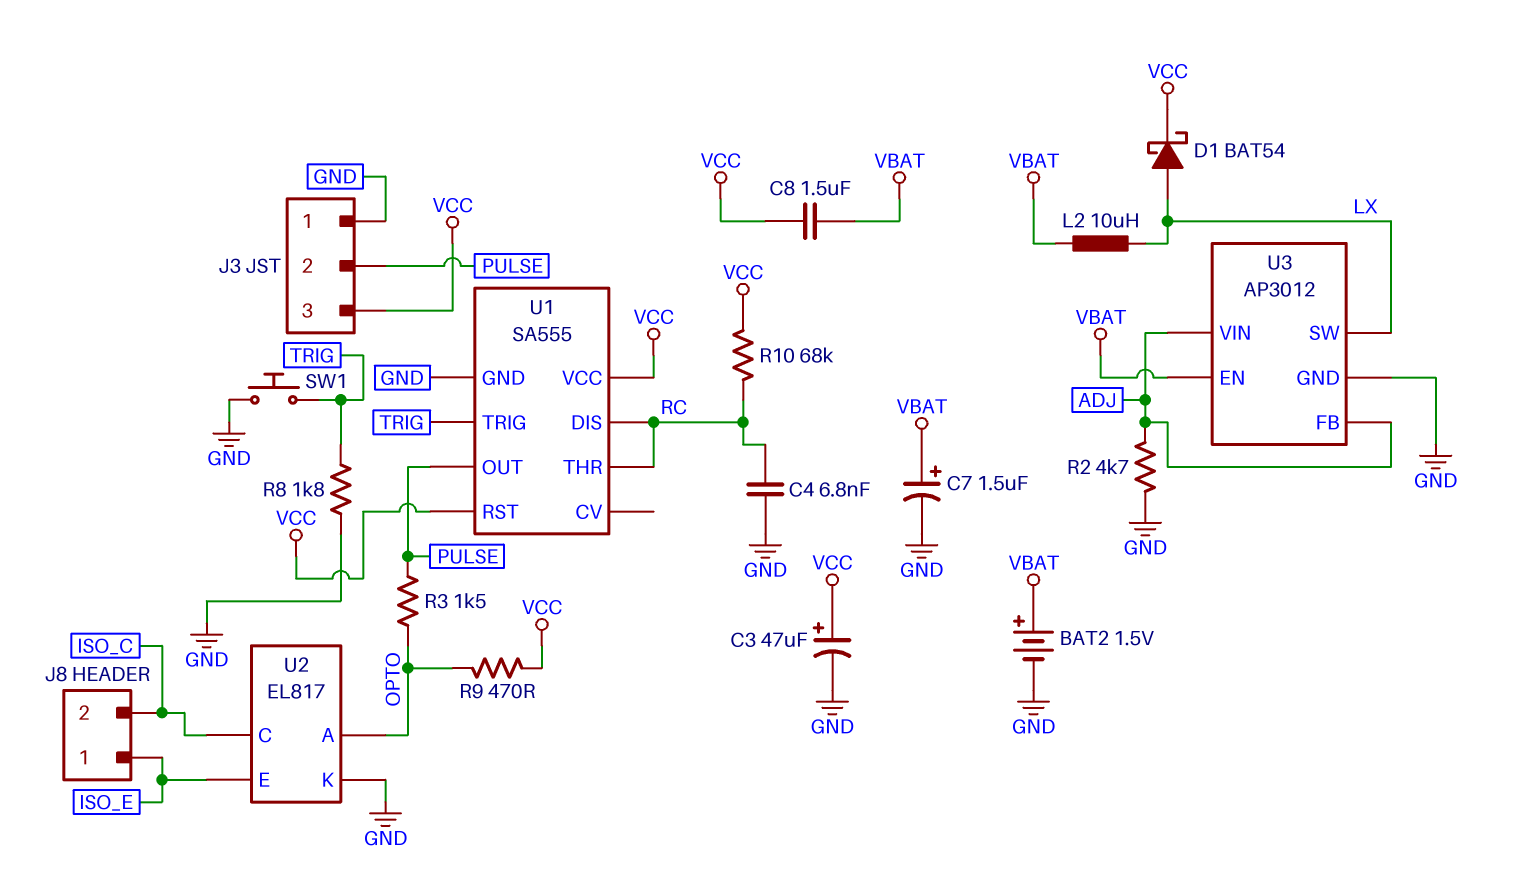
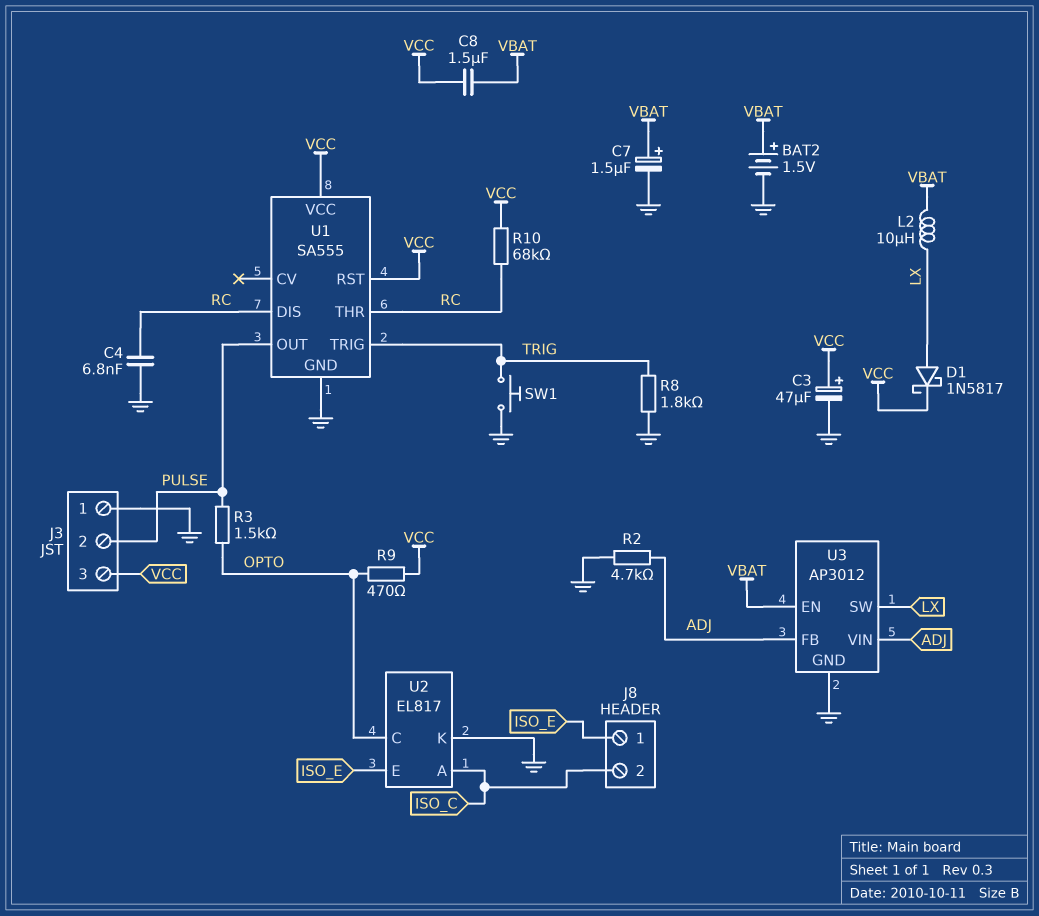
D1: schottky BAT54 (A LX, K VCC) -> schottky 1N5817 (A LX, K VCC)
U2 pin A: OPTO -> ISO_C
U2 pin C: ISO_C -> OPTO

